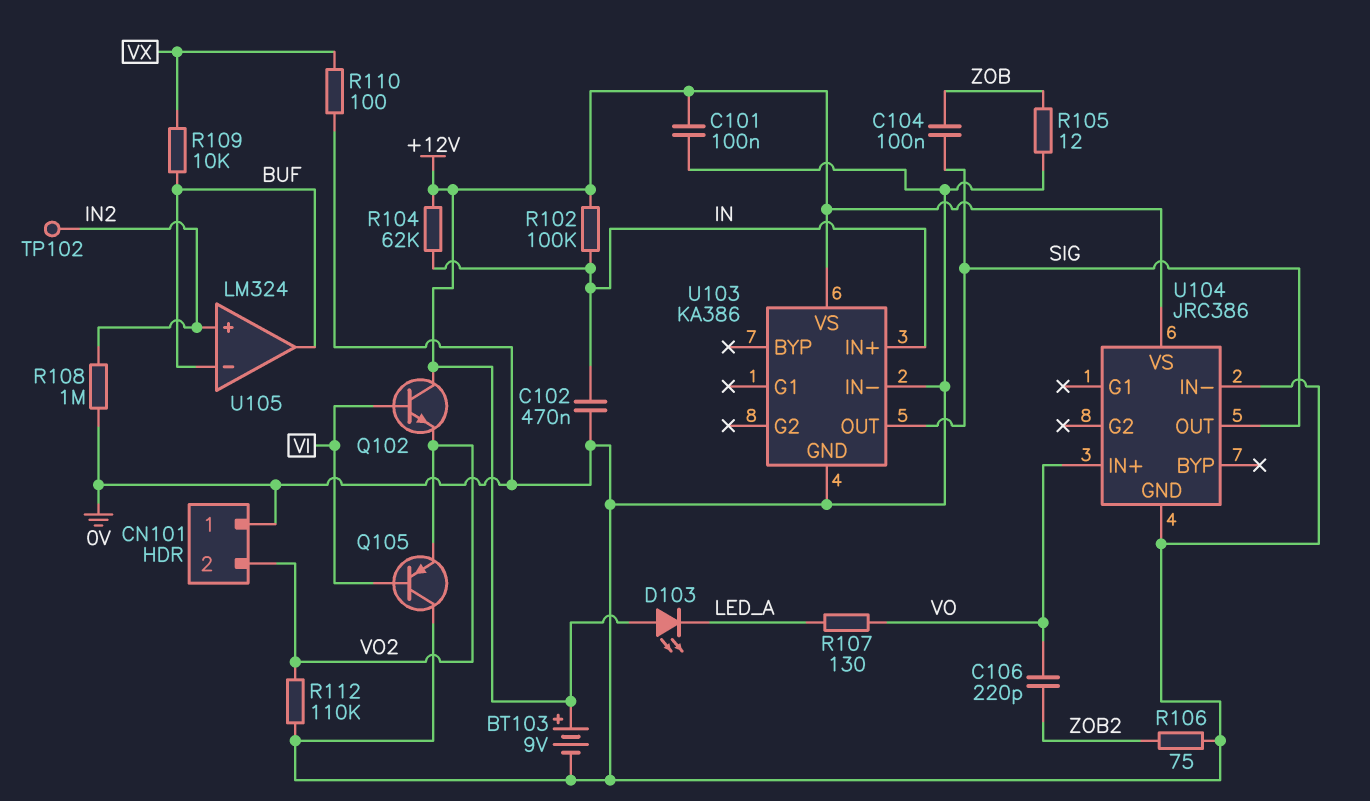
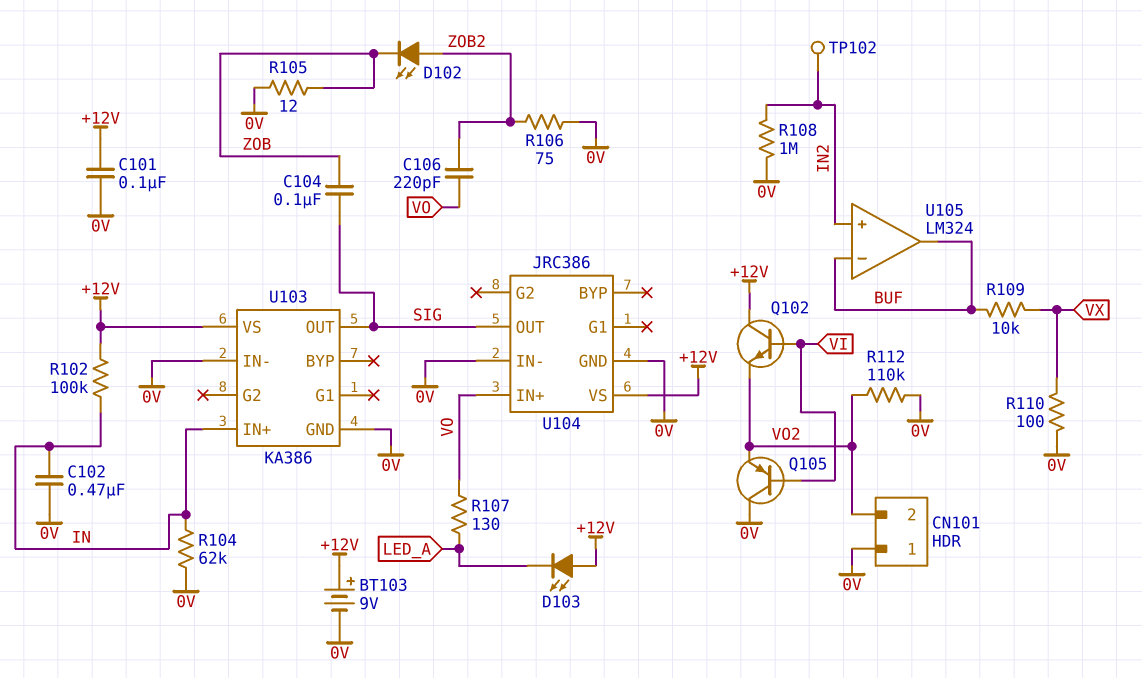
D102: none -> LED (A ZOB2, K ZOB)
R104: 62k (+12V, IN) -> 62k (0V, IN)

